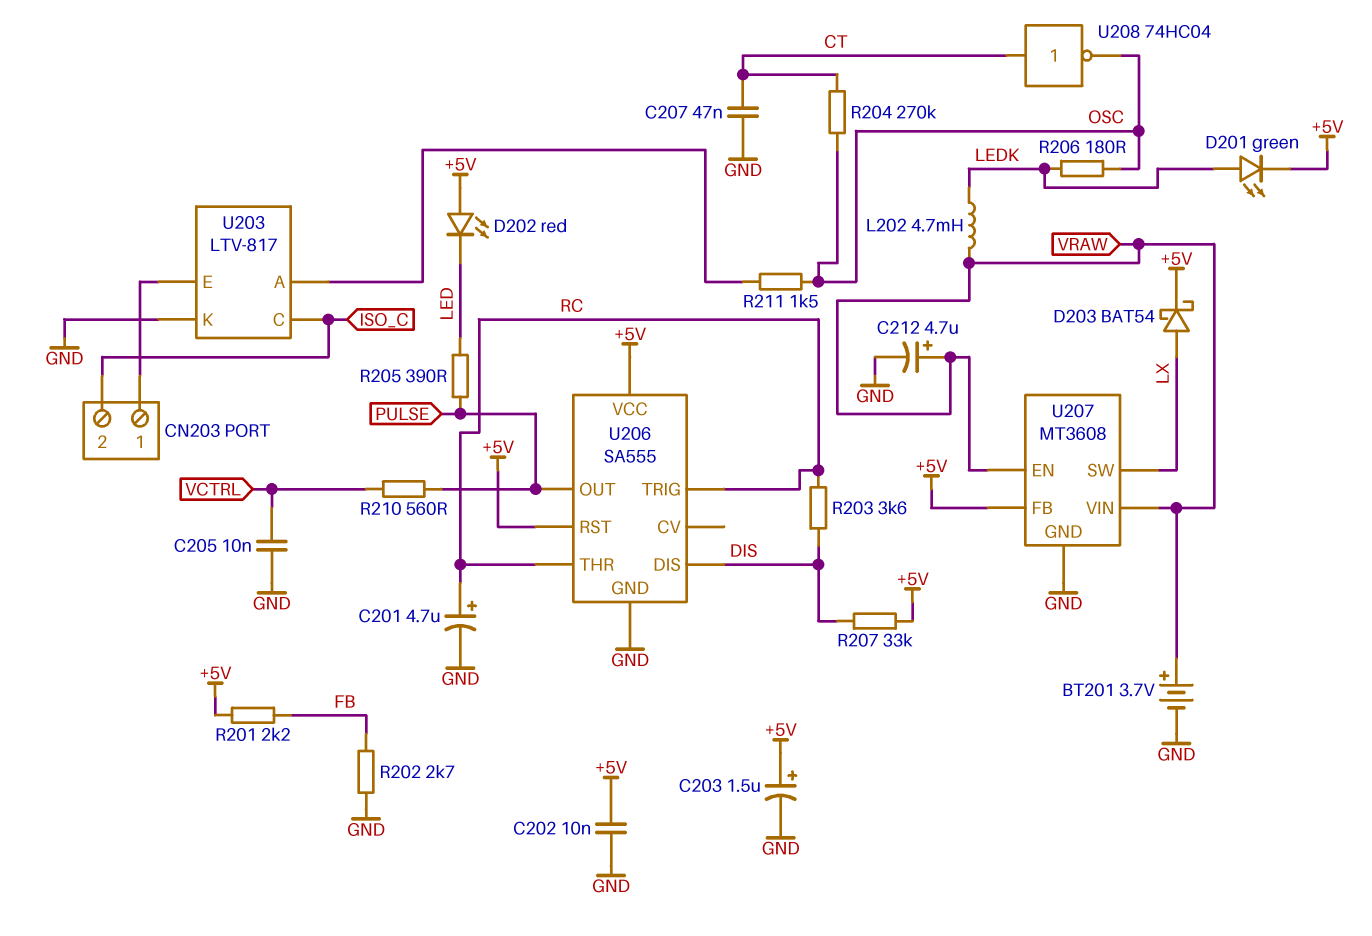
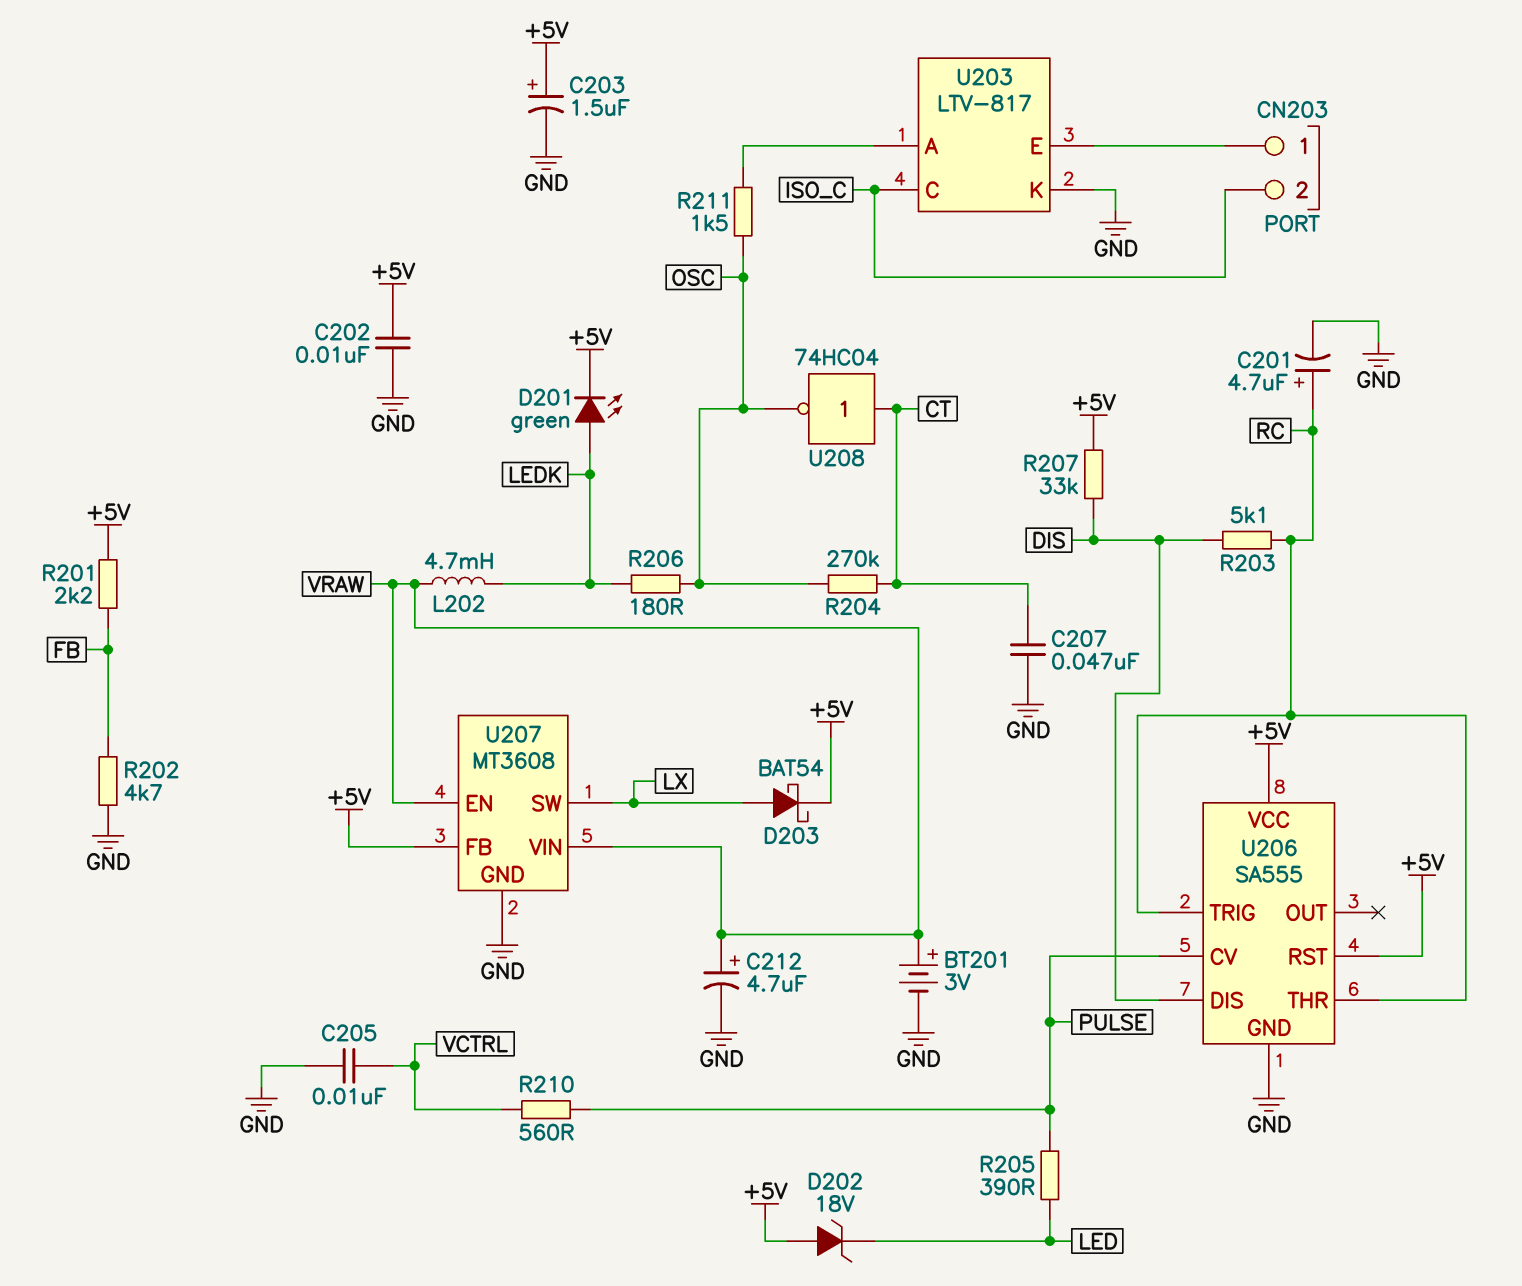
BT201: 3.7V (plus VRAW, minus GND) -> 3V (plus VRAW, minus GND)
D202: LED red (A +5V, K LED) -> zener 18V (A +5V, K LED)
R202: 2.7k (FB, GND) -> 4.7k (FB, GND)
R203: 3.6k (DIS, RC) -> 5.1k (DIS, RC)
U206 pin CV: none -> PULSE
U206 pin OUT: PULSE -> none

